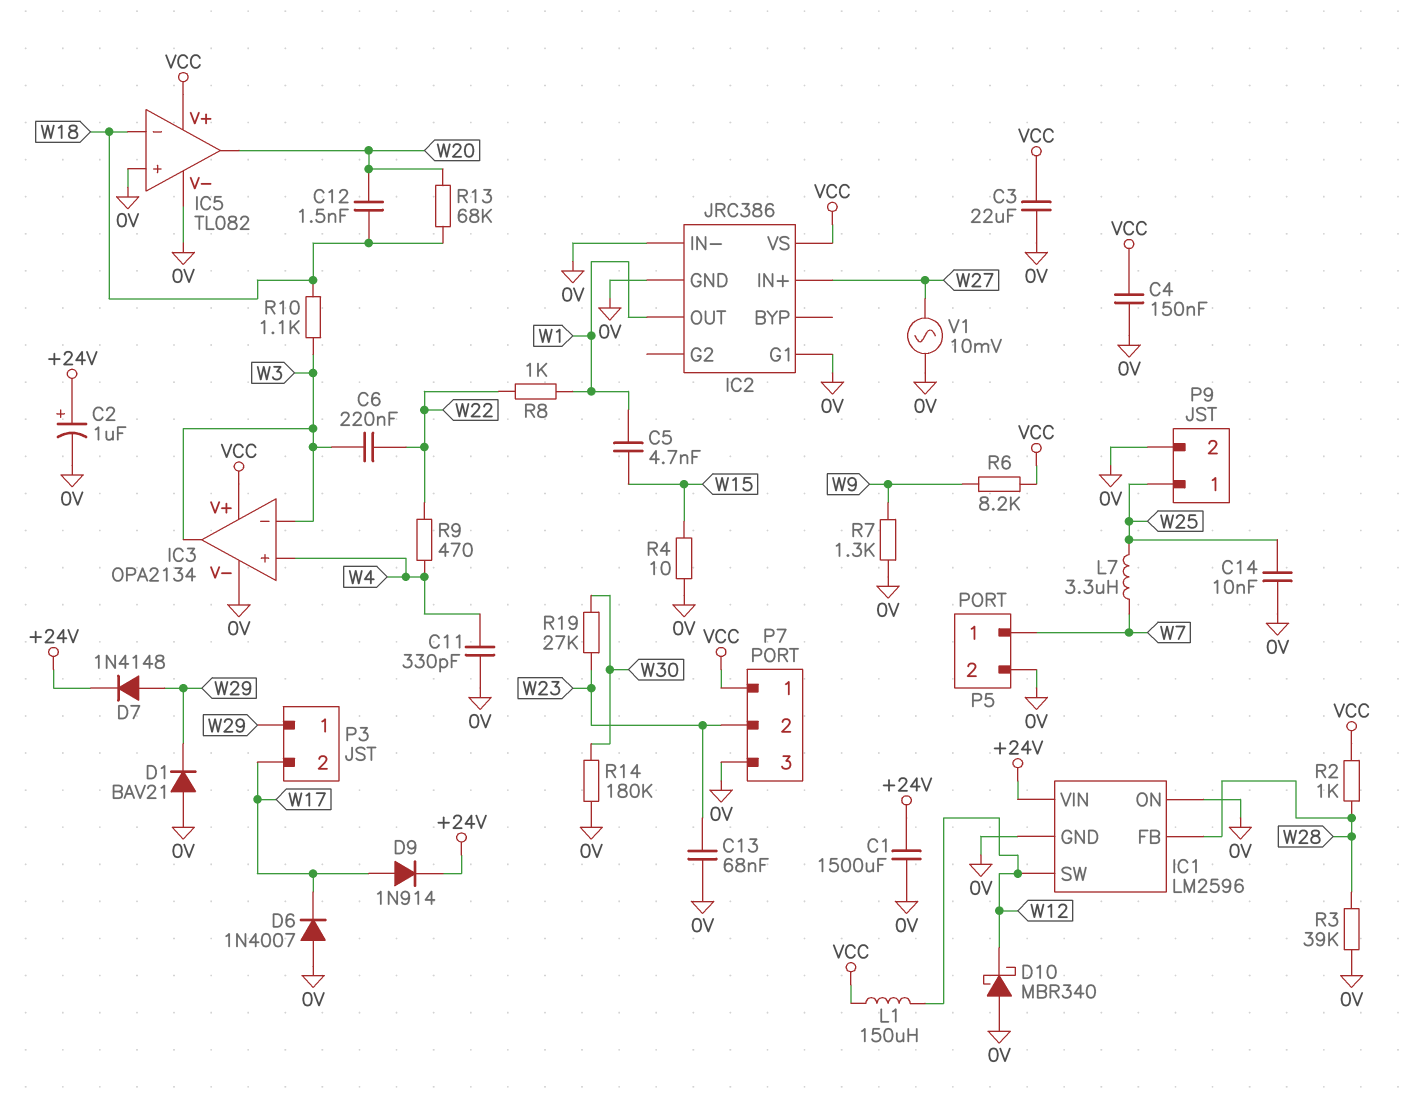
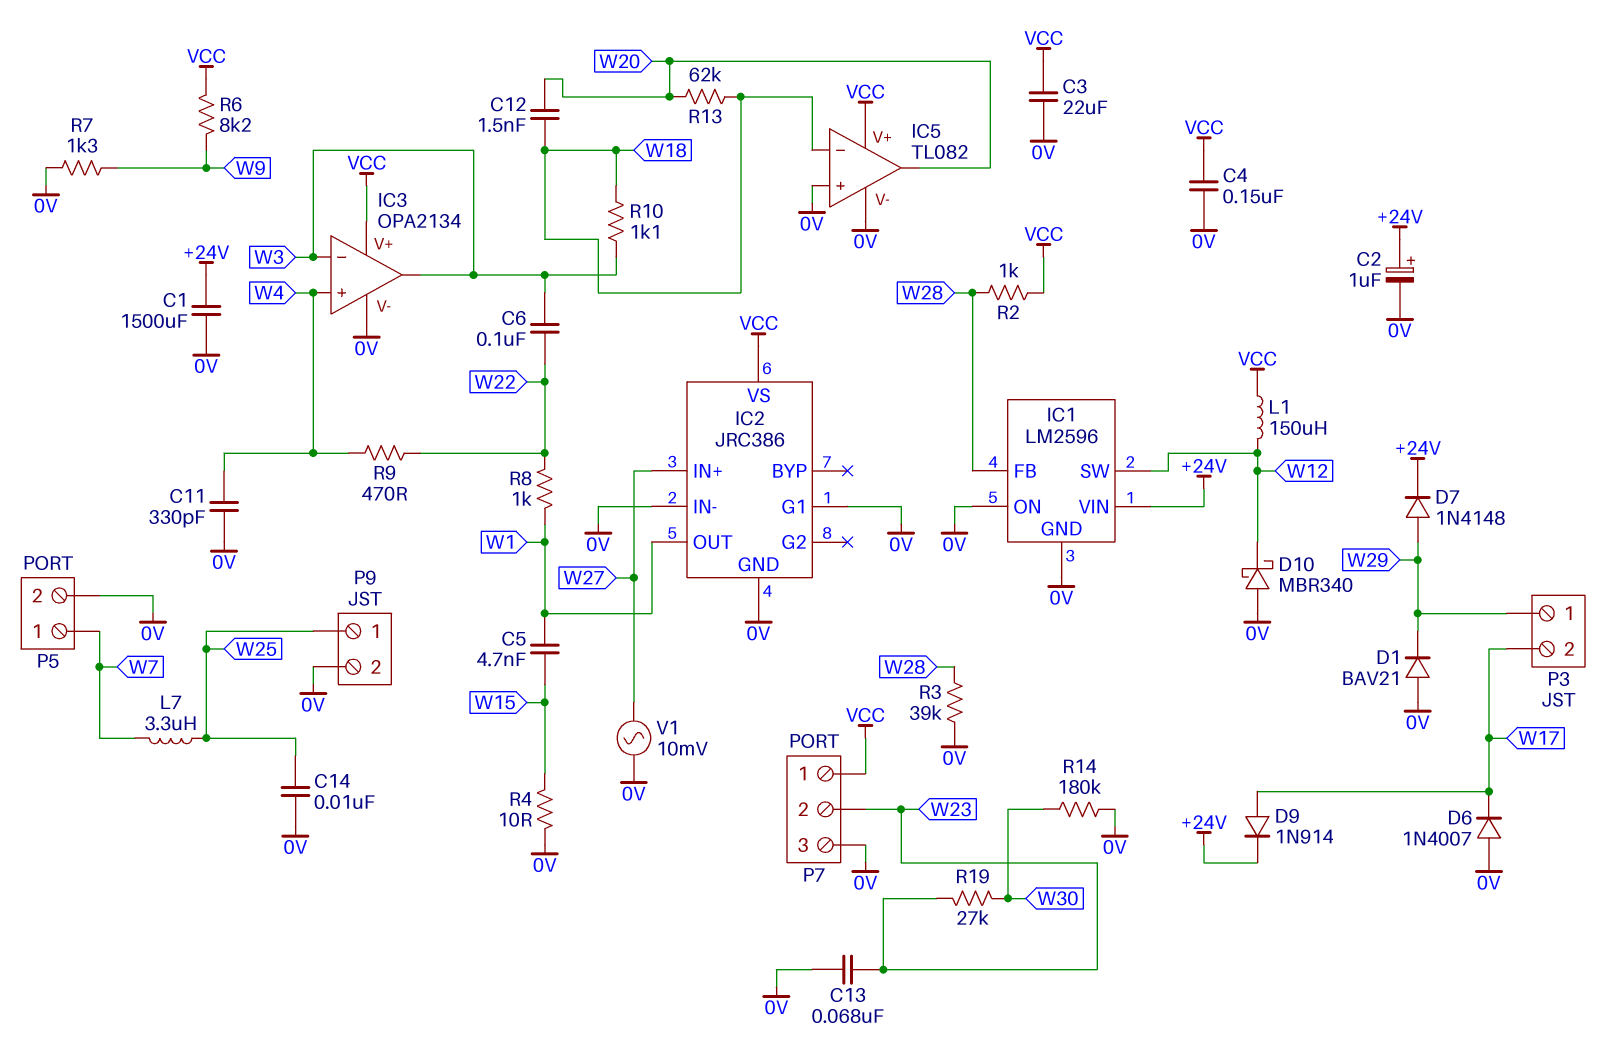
C6: 220nF (W3, W22) -> 100nF (W3, W22)
R13: 68k (W18, W20) -> 62k (W18, W20)

